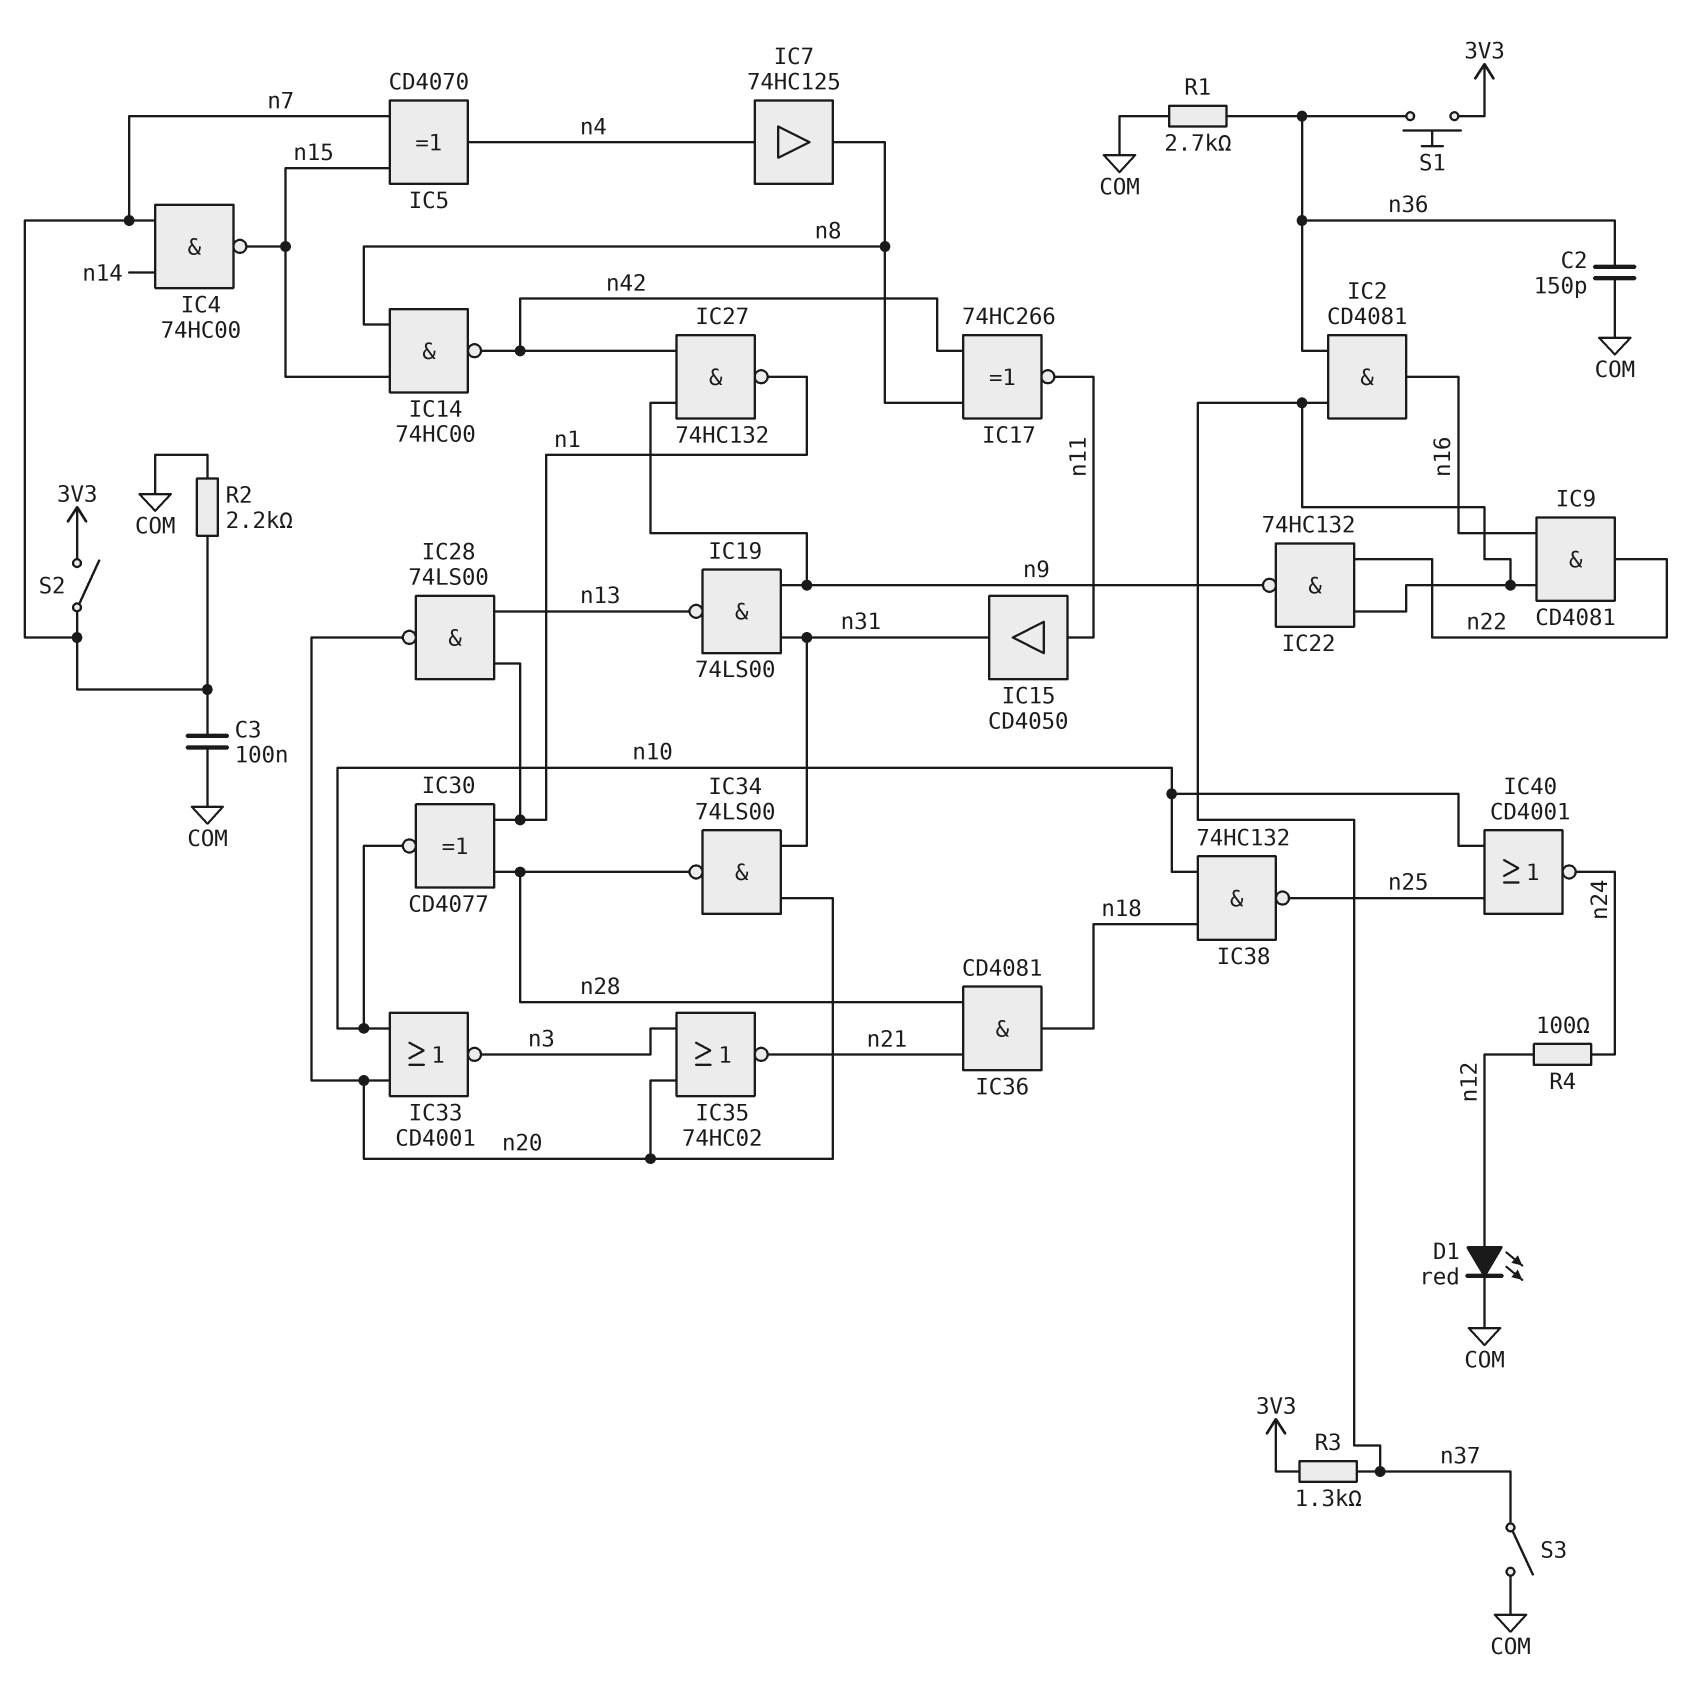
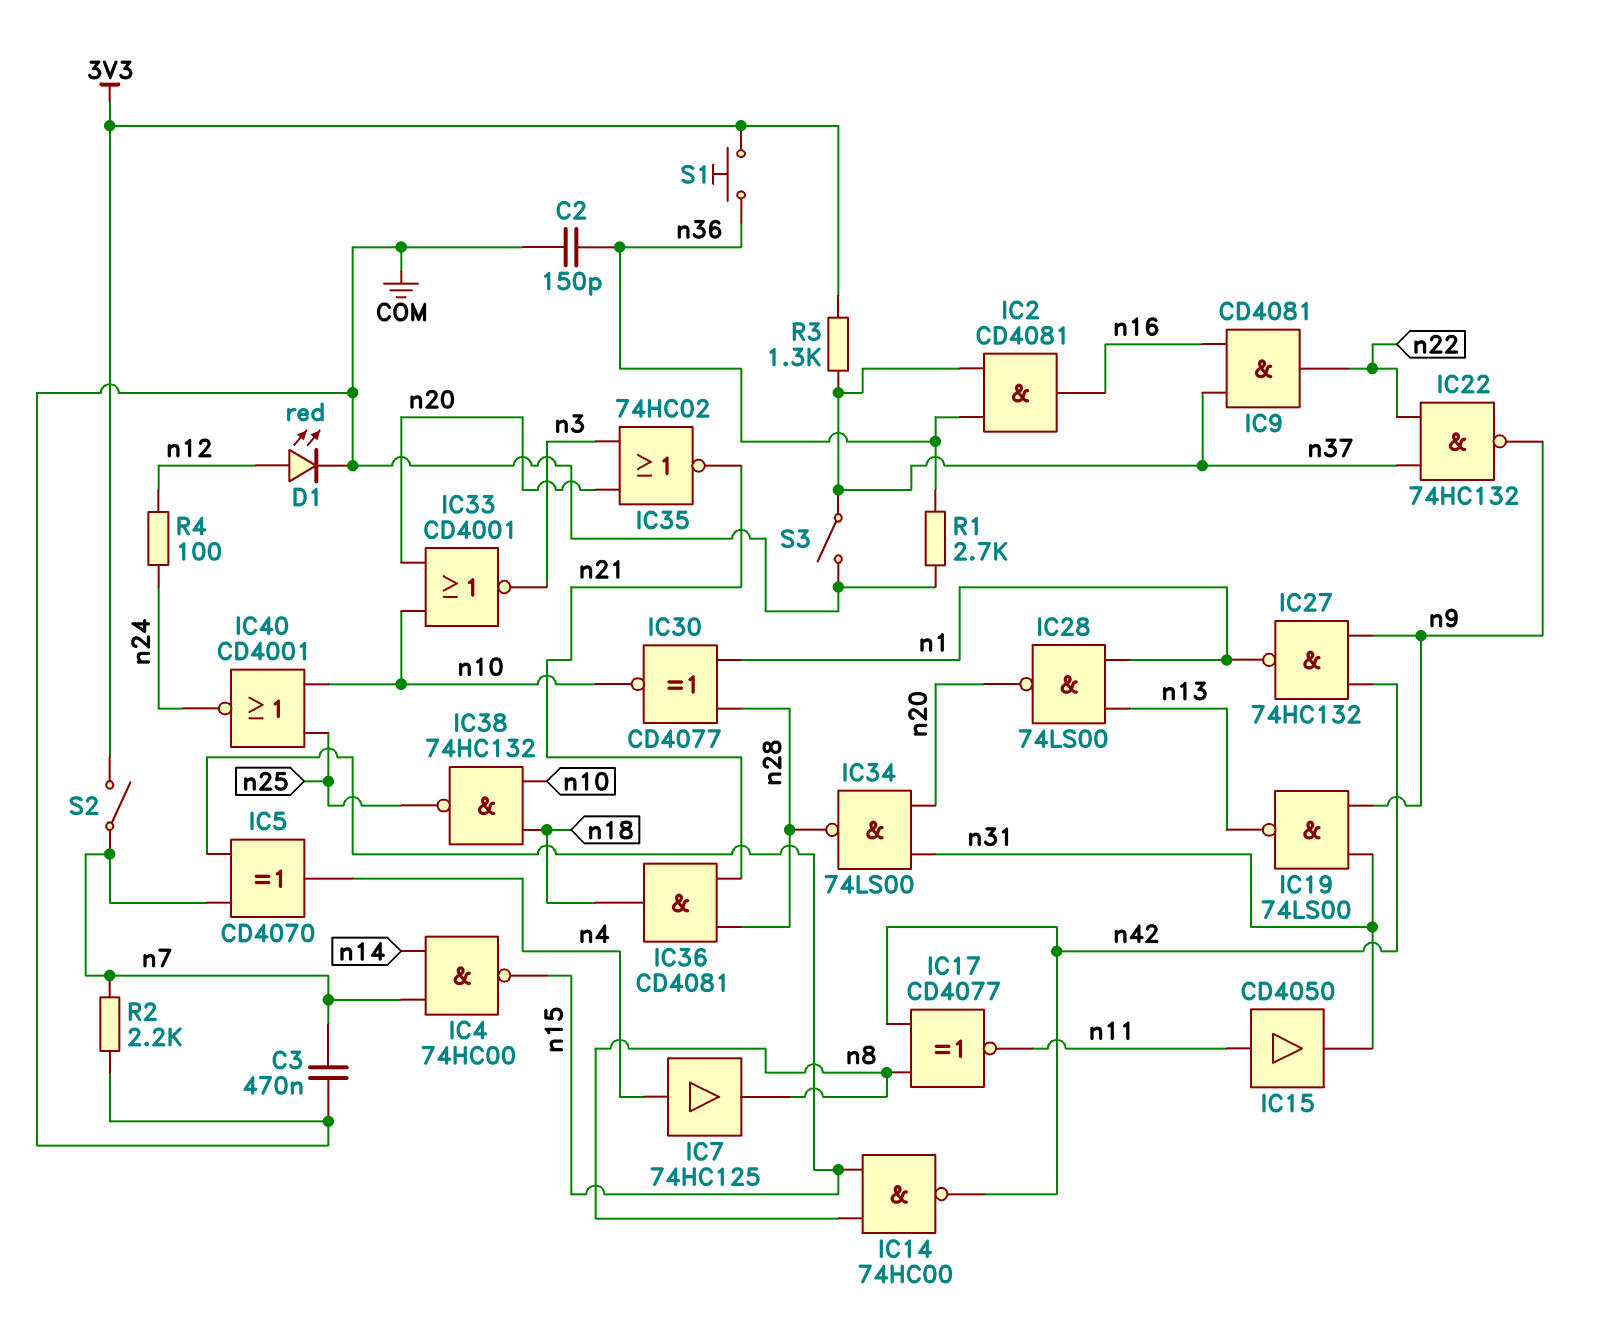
C3: 100nF (COM, n7) -> 470nF (COM, n7)
IC17: XNOR 74HC266 (in n8, in n42, out n11) -> XNOR CD4077 (in n8, in n42, out n11)

